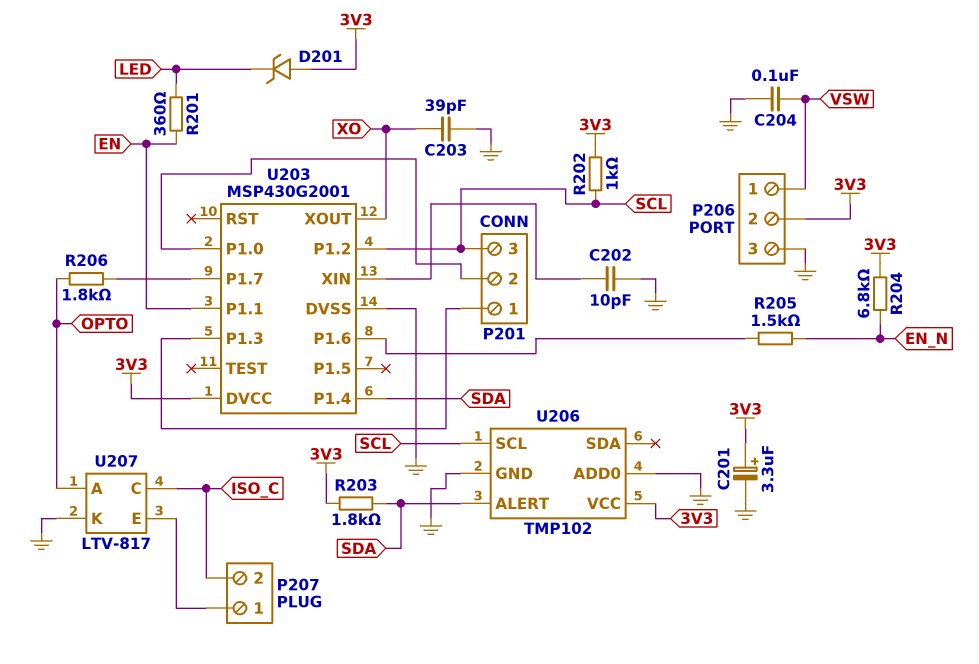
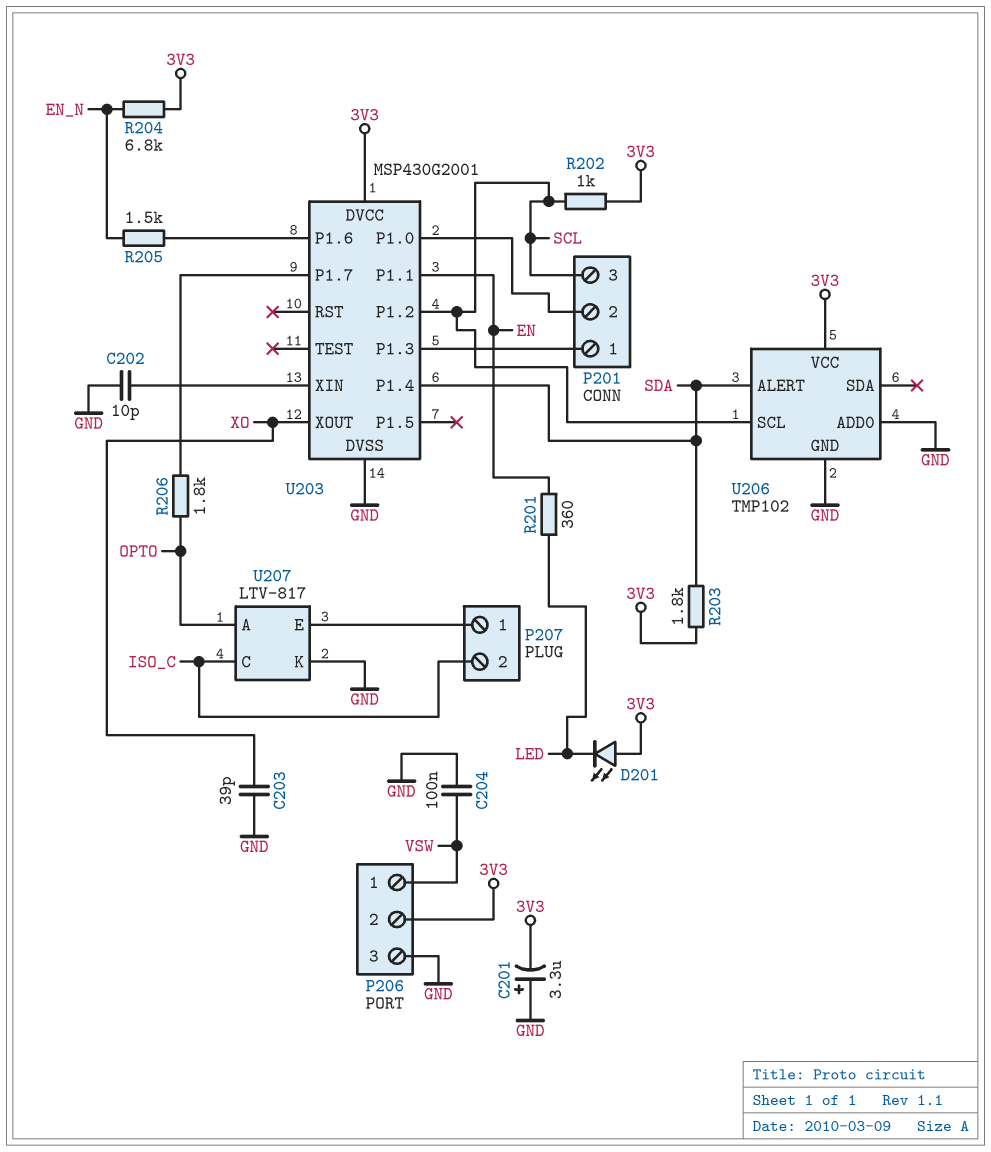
C201: 3.3uF (plus 3V3, minus GND) -> 3.3uF (plus GND, minus 3V3)
D201: zener (A 3V3, K LED) -> LED (A 3V3, K LED)

